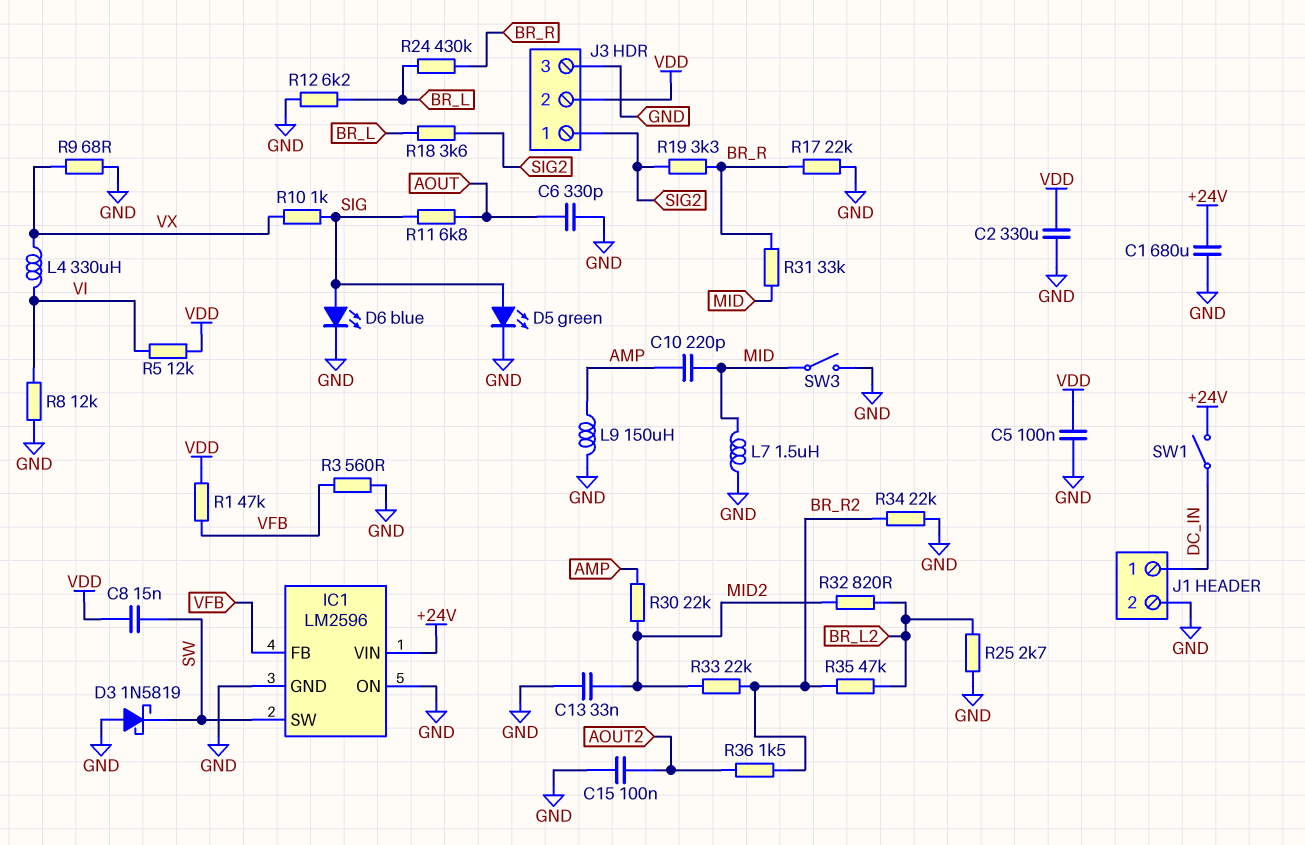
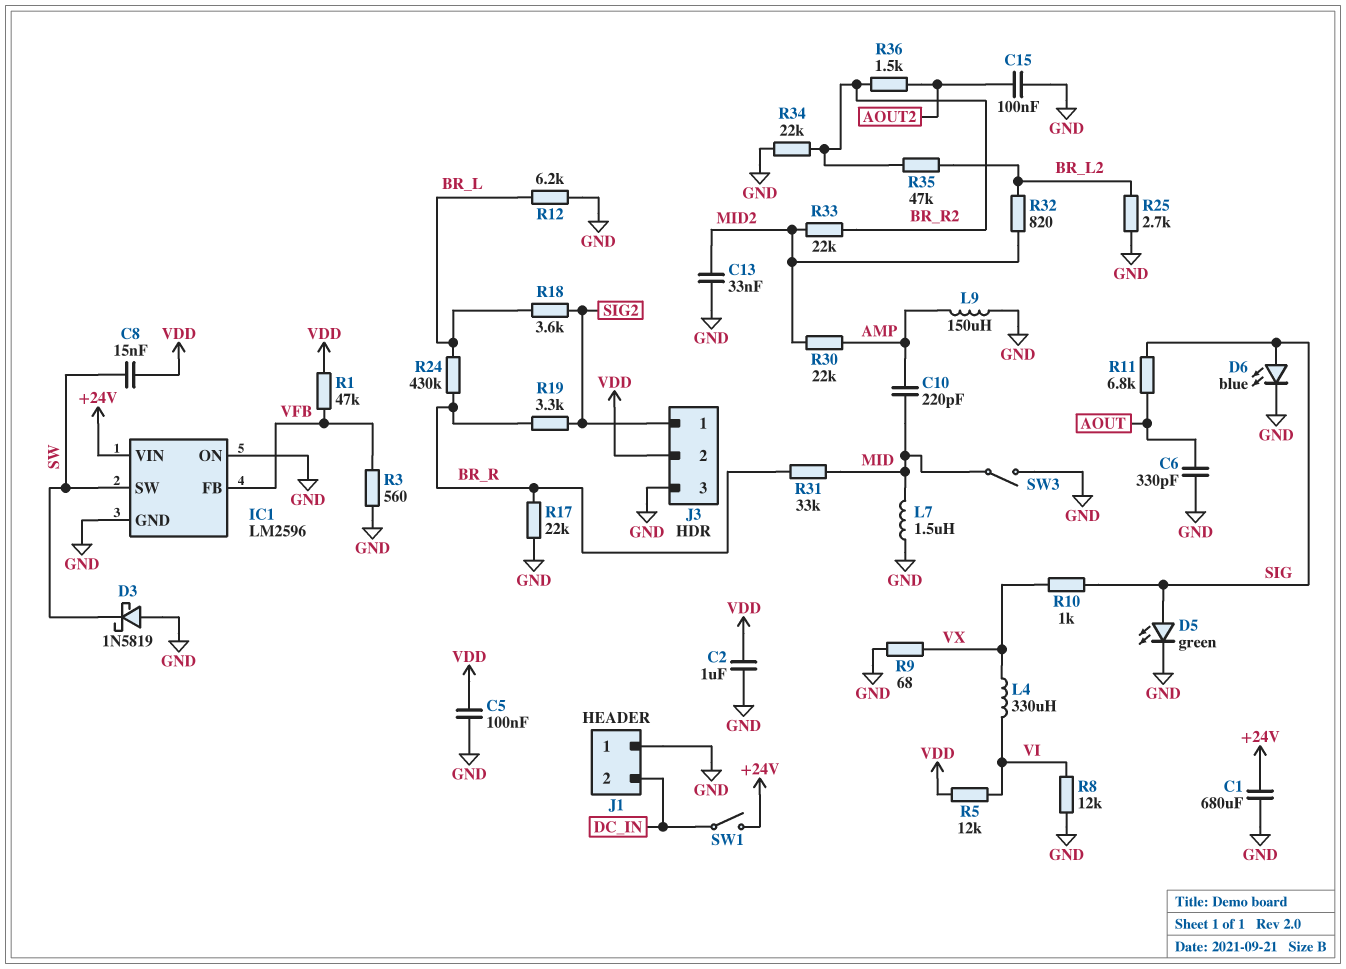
C2: 330uF (GND, VDD) -> 1uF (GND, VDD)
J1 pin 1: DC_IN -> GND
J1 pin 2: GND -> DC_IN

